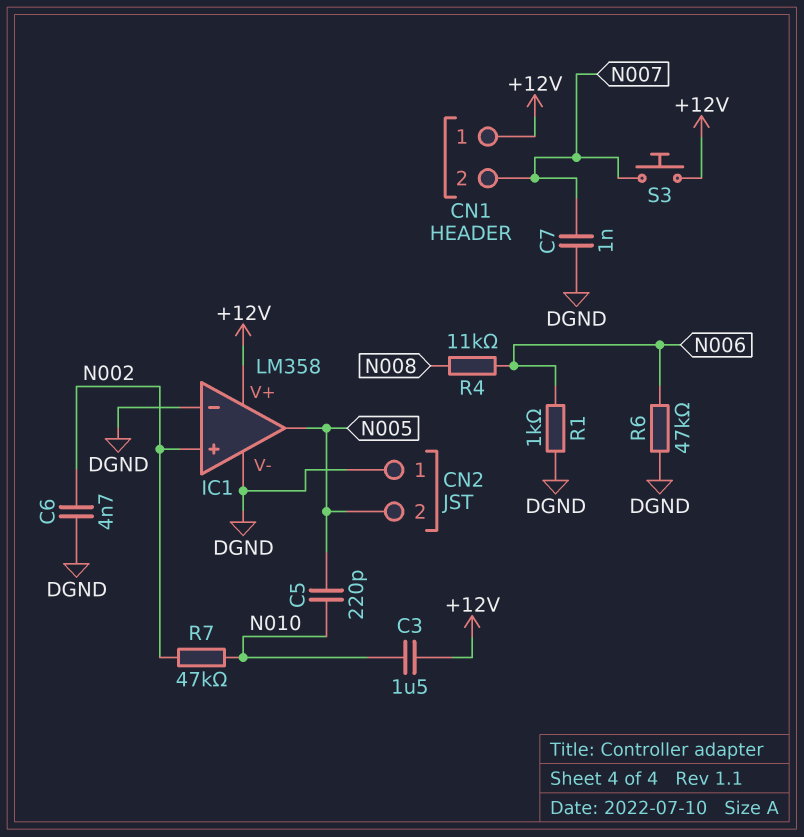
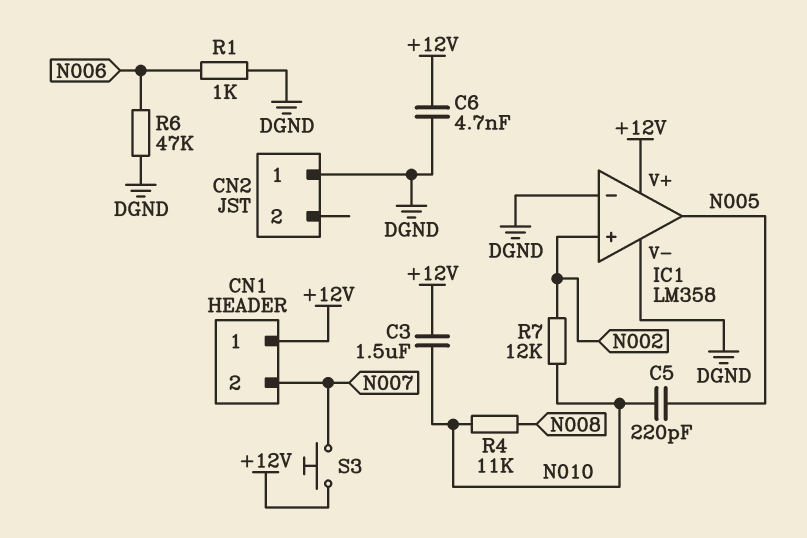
C6: 4.7nF (DGND, N002) -> 4.7nF (+12V, DGND)
C7: 1nF (DGND, N007) -> none
CN2 pin 2: N005 -> none
R4: 11k (N006, N008) -> 11k (N008, N010)
R7: 47k (N002, N010) -> 12k (N002, N010)

